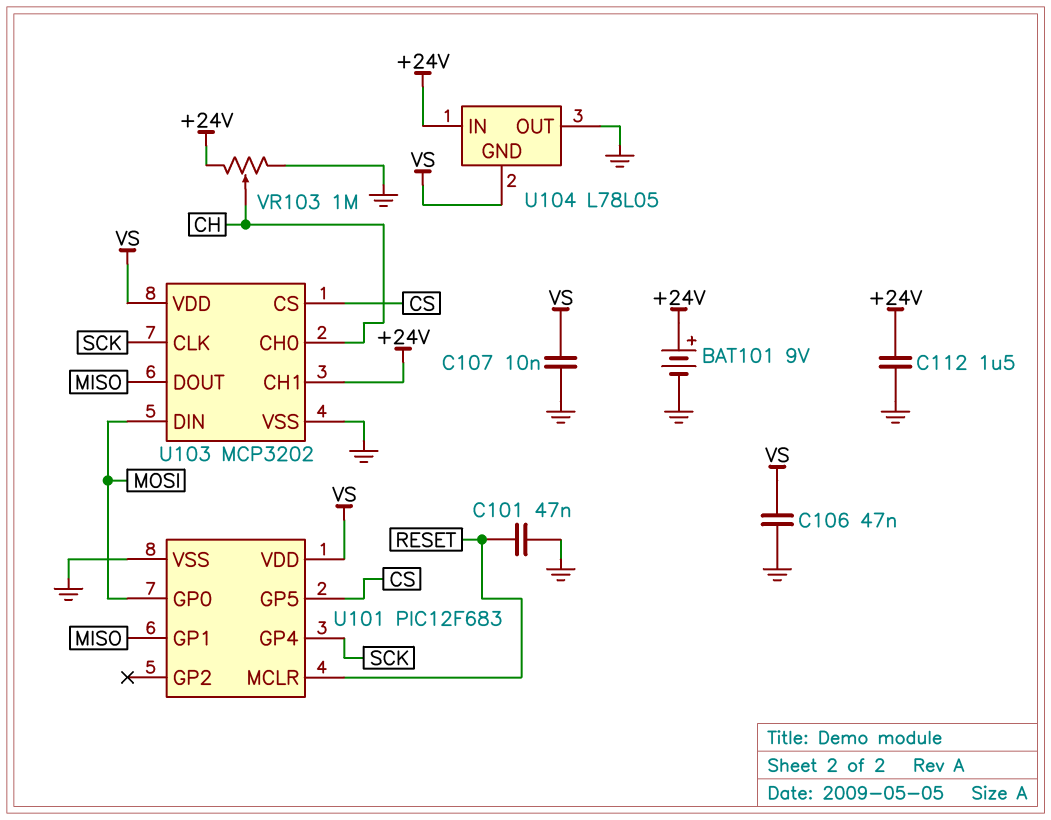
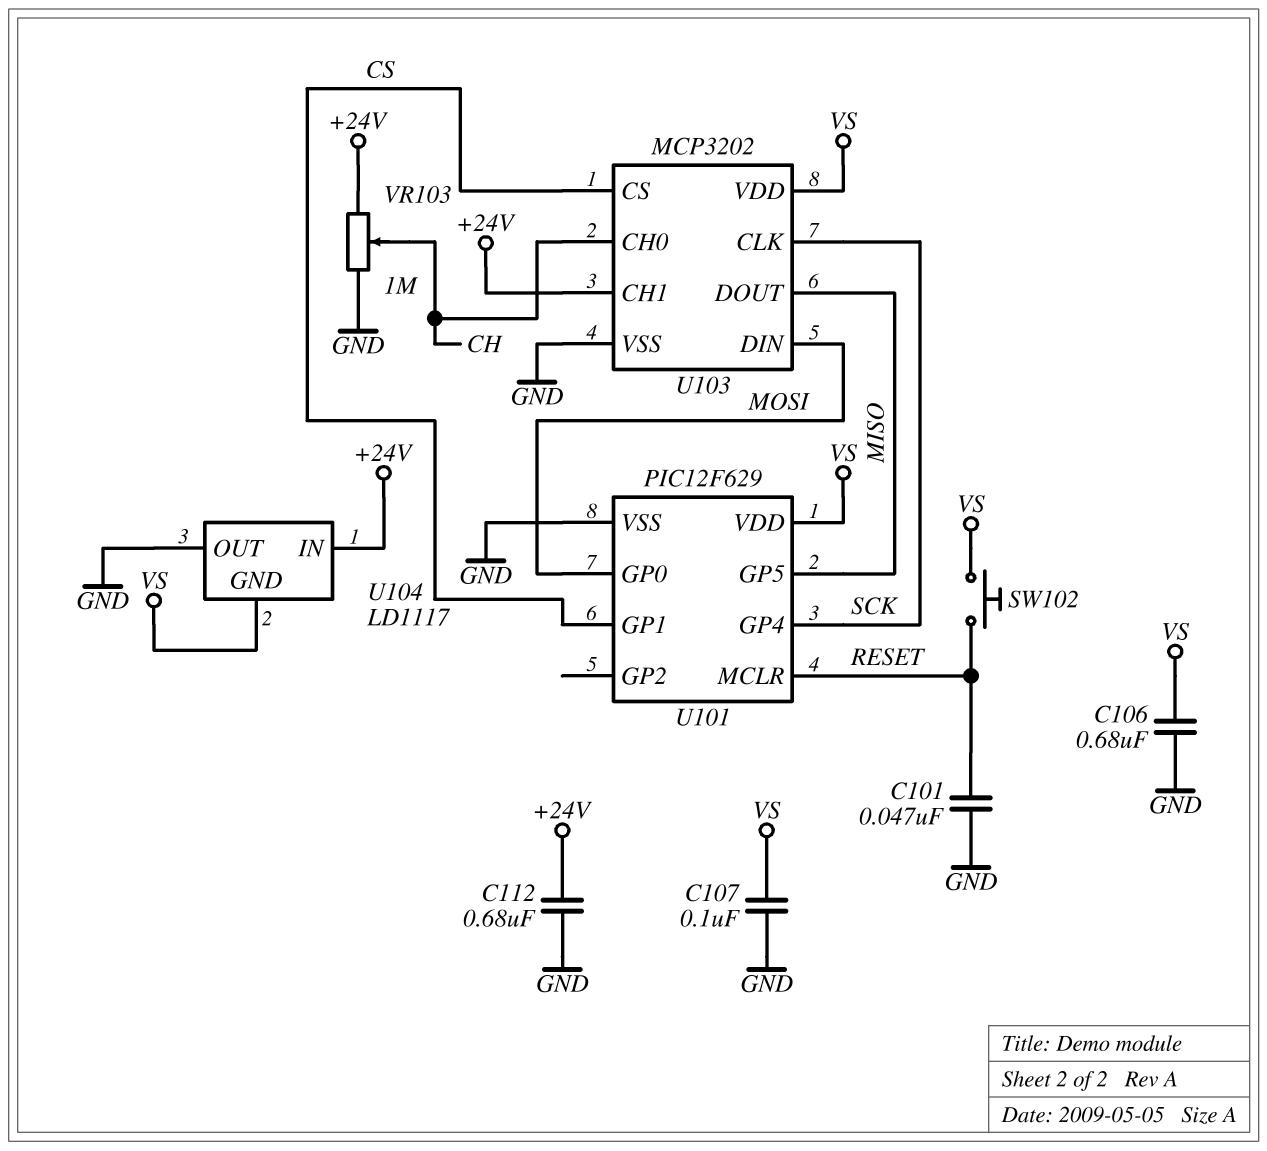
BAT101: 9V (plus +24V, minus GND) -> none
C106: 47nF (GND, VS) -> 680nF (GND, VS)
C107: 10nF (GND, VS) -> 100nF (GND, VS)
C112: 1.5uF (+24V, GND) -> 680nF (+24V, GND)
SW102: none -> button (RESET, VS)
U101: PIC12F683 -> PIC12F629
U101 pin GP1: MISO -> CS
U101 pin GP5: CS -> MISO
U104: L78L05 -> LD1117

